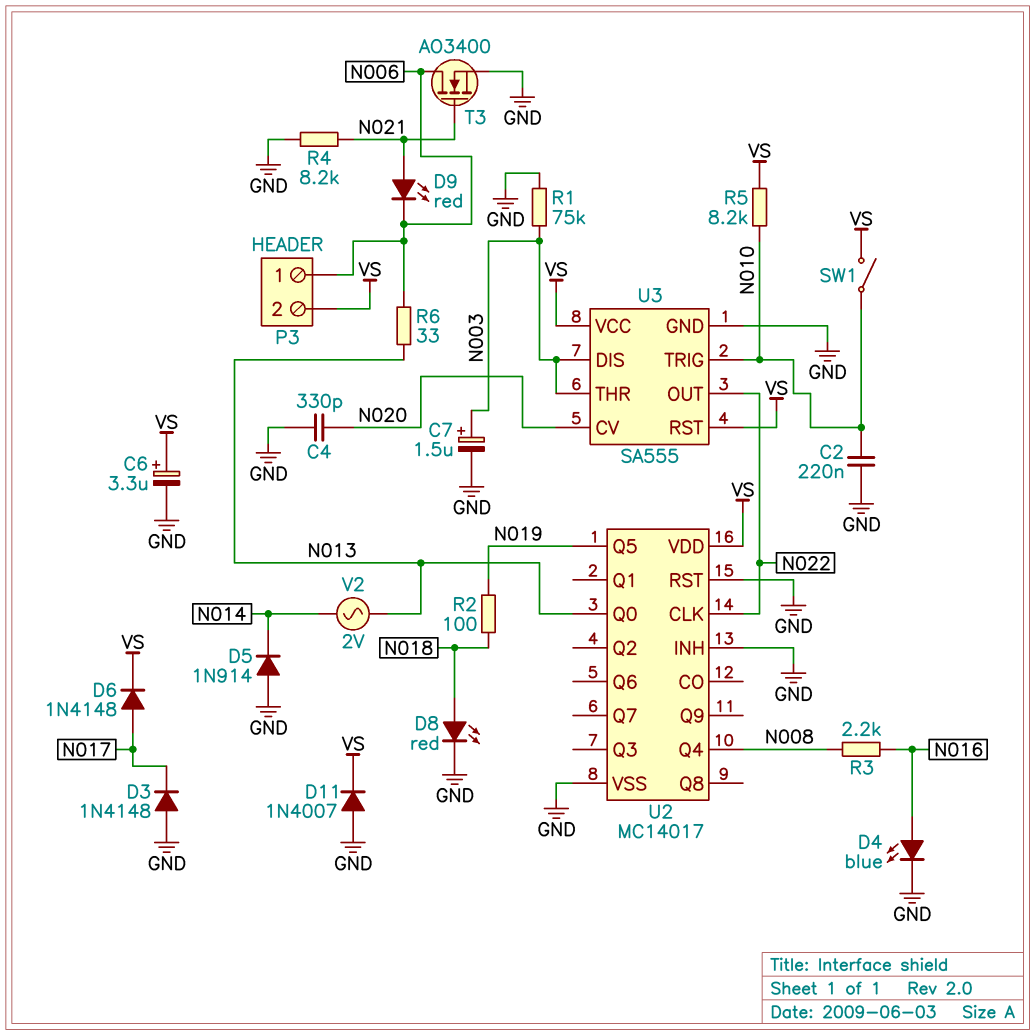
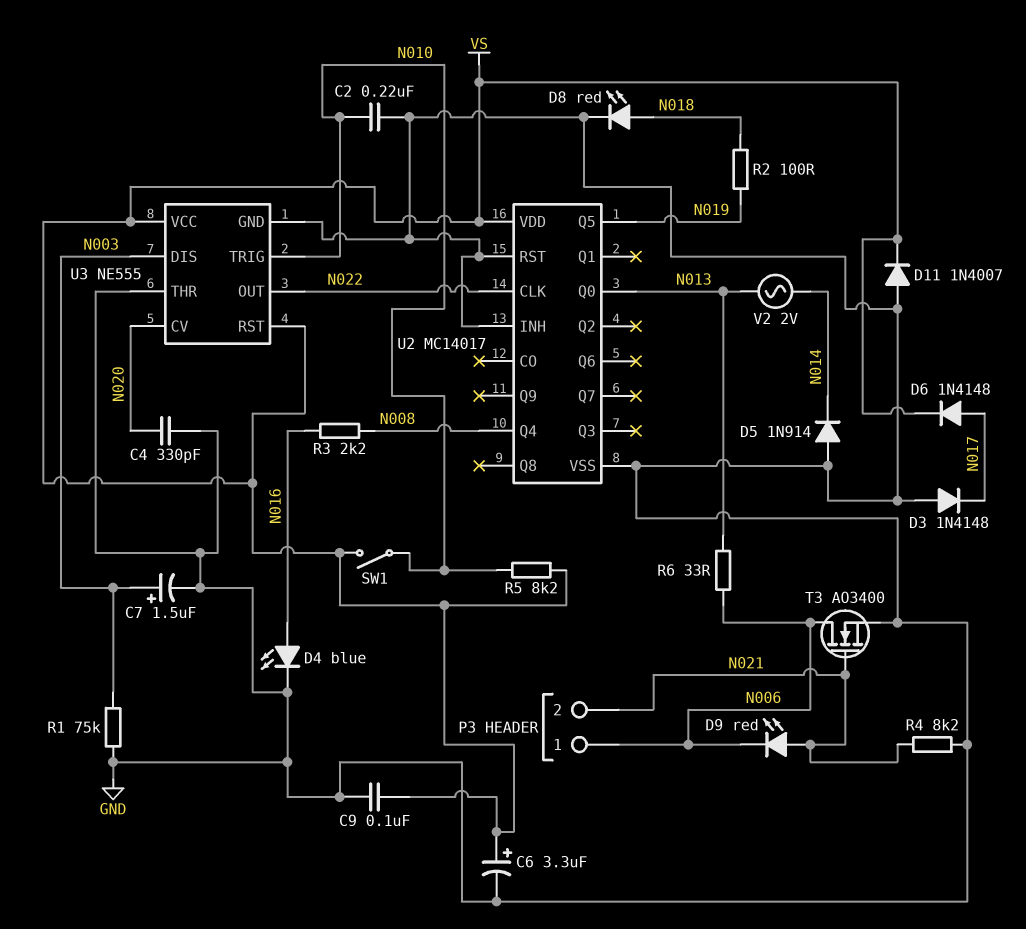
C9: none -> 100nF (GND, VS)
P3 pin 2: VS -> N021
U3: SA555 -> NE555
U3 pin THR: N003 -> GND

